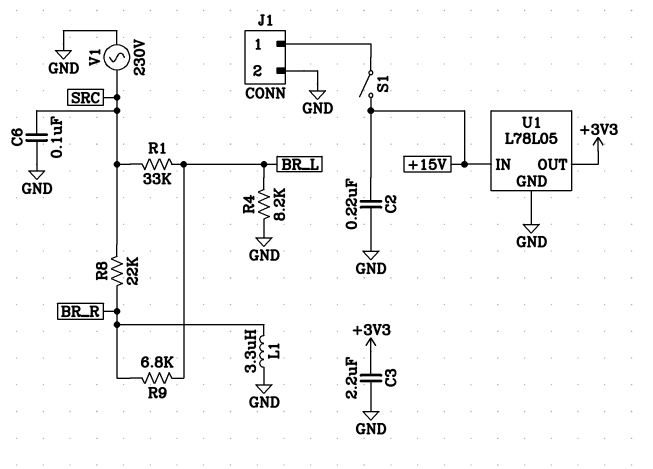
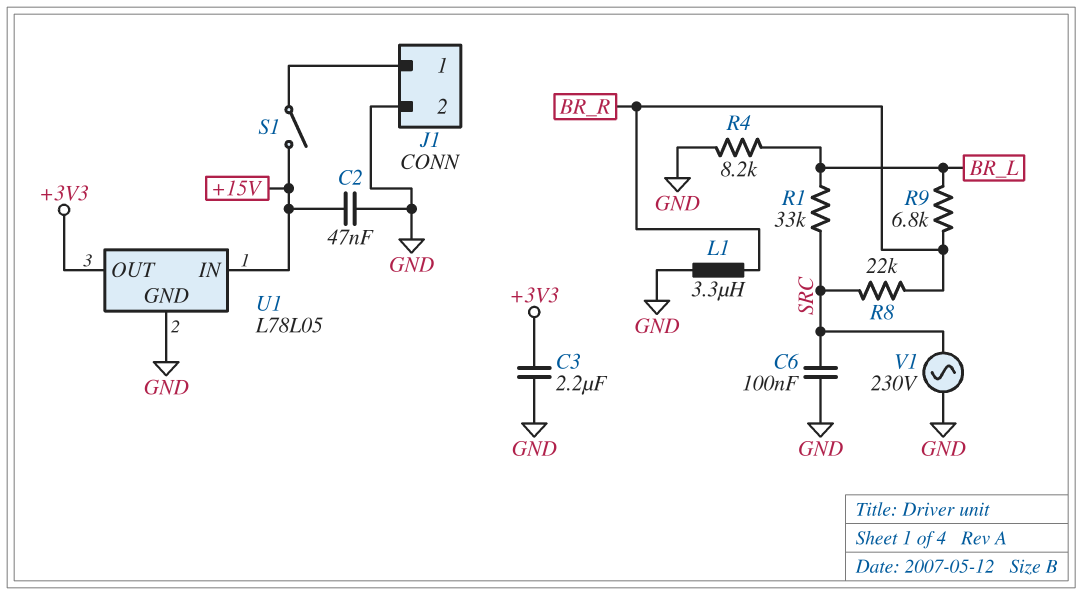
C2: 220nF (+15V, GND) -> 47nF (+15V, GND)

